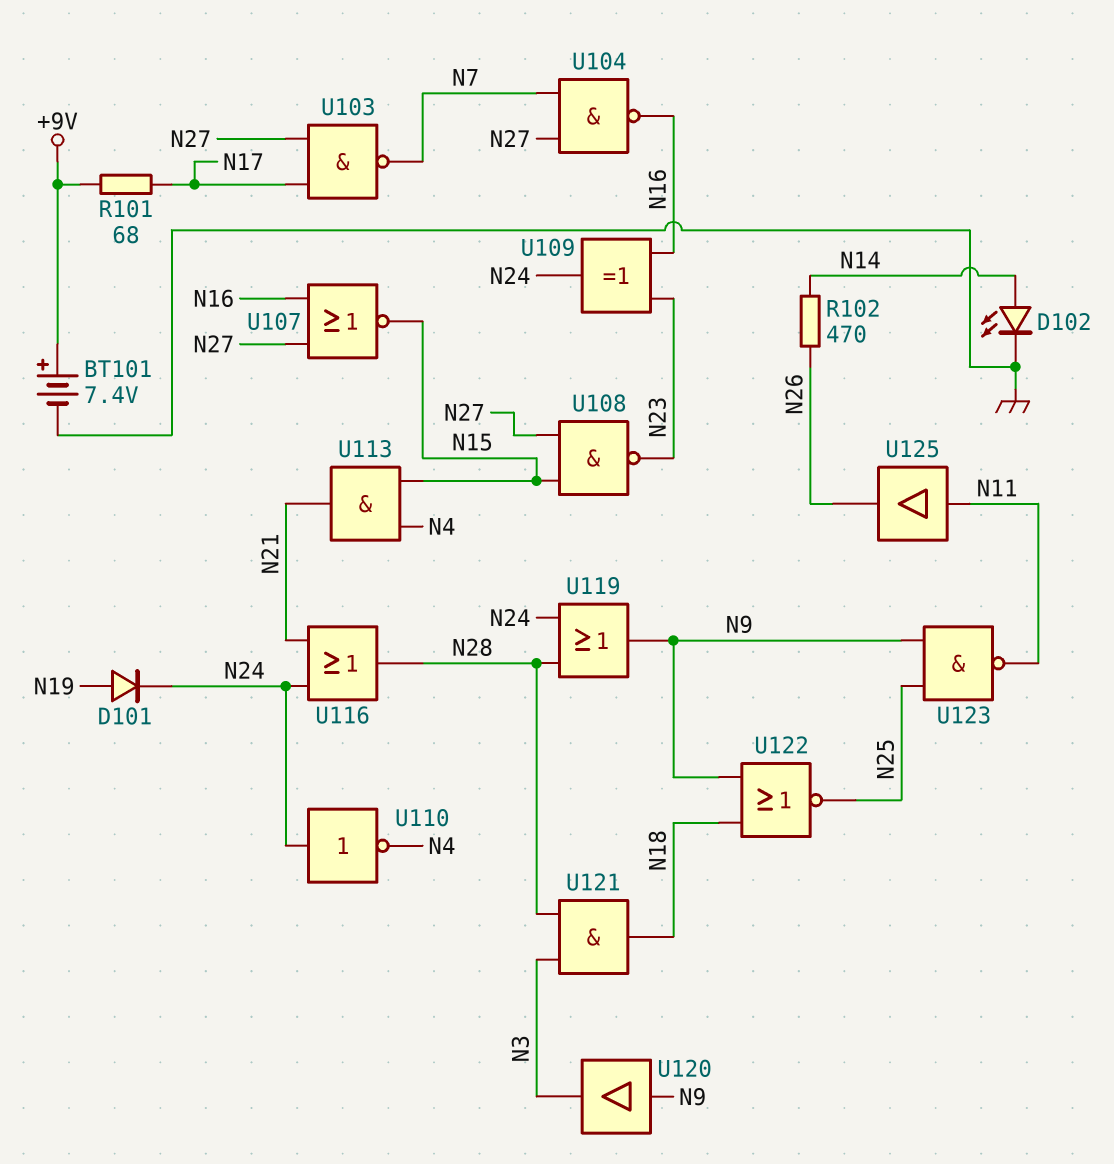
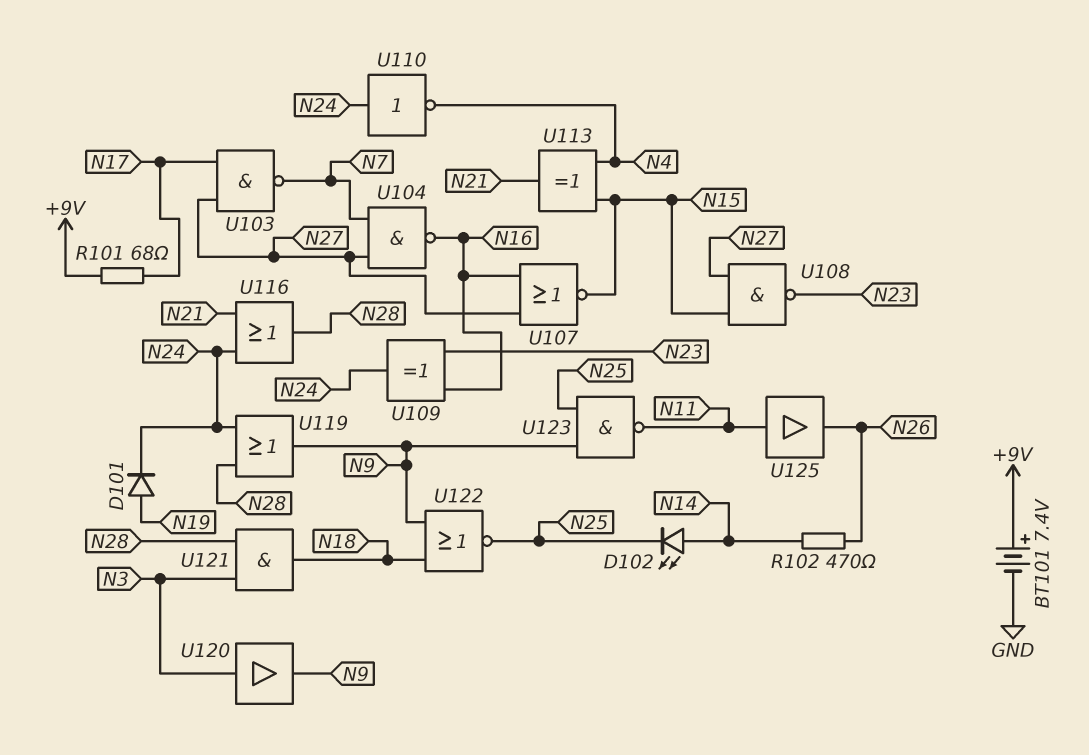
D102: LED (A N14, K GND) -> LED (A N14, K N25)
U113: AND (in N4, in N15, out N21) -> XOR (in N4, in N15, out N21)
U120: buffer (in N9, out N3) -> buffer (in N3, out N9)

